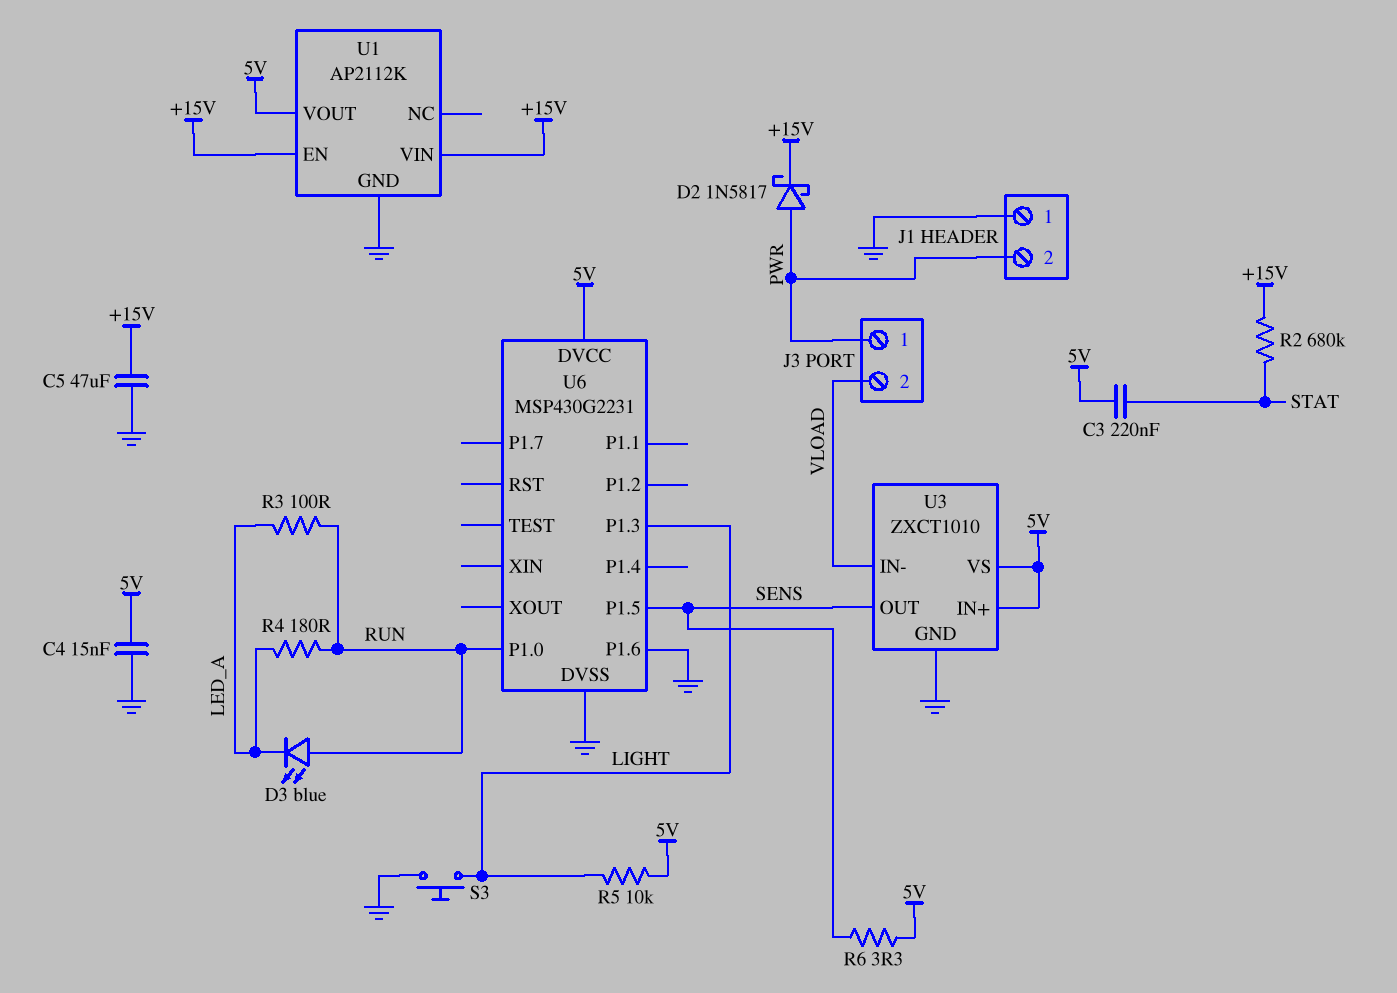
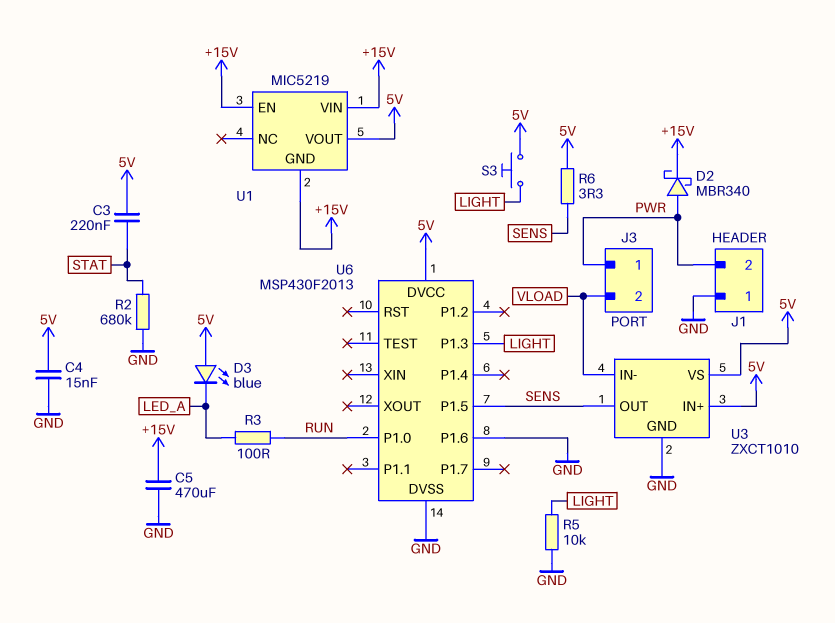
C5: 47uF (+15V, GND) -> 470uF (+15V, GND)
D2: schottky 1N5817 (A PWR, K +15V) -> schottky MBR340 (A PWR, K +15V)
D3: LED blue (A RUN, K LED_A) -> LED blue (A 5V, K LED_A)
R2: 680k (+15V, STAT) -> 680k (GND, STAT)
R4: 180 (LED_A, RUN) -> none
R5: 10k (5V, LIGHT) -> 10k (GND, LIGHT)
S3: button (GND, LIGHT) -> button (5V, LIGHT)
U1: AP2112K -> MIC5219
U1 pin GND: GND -> +15V
U6: MSP430G2231 -> MSP430F2013

